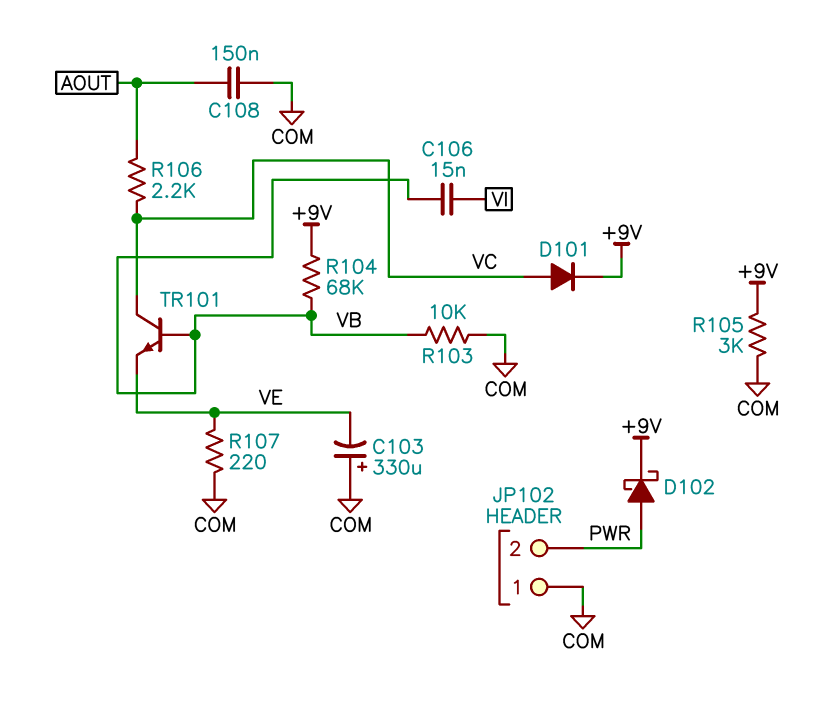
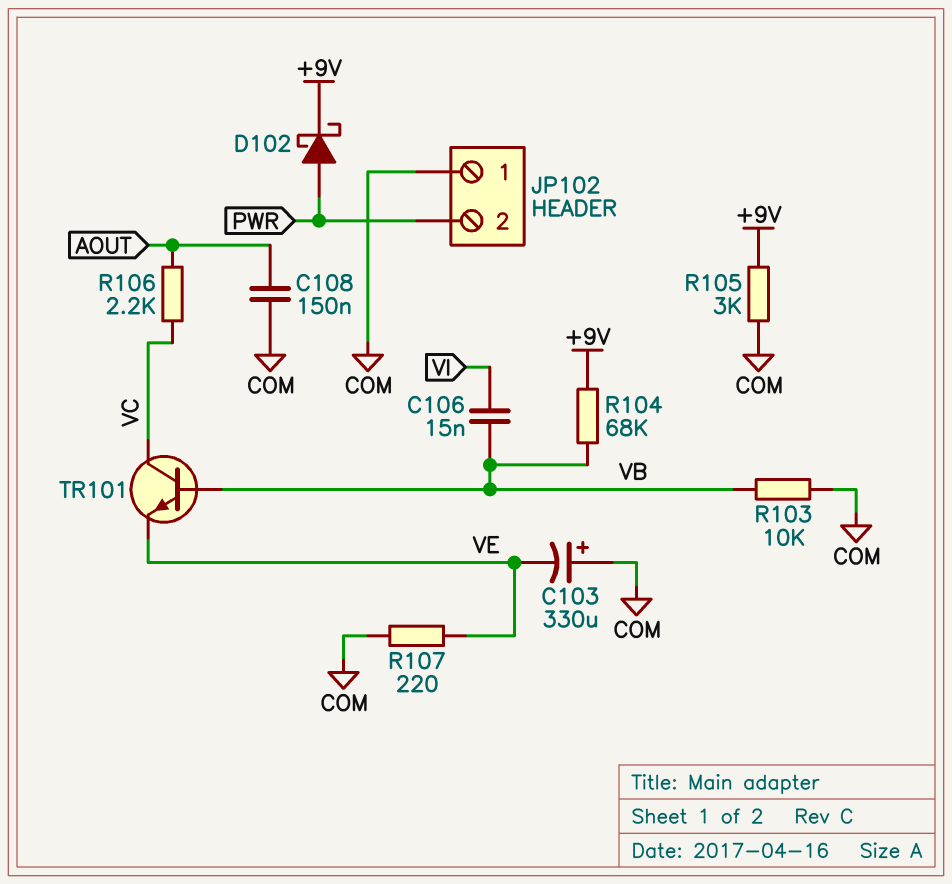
D101: diode (A VC, K +9V) -> none

